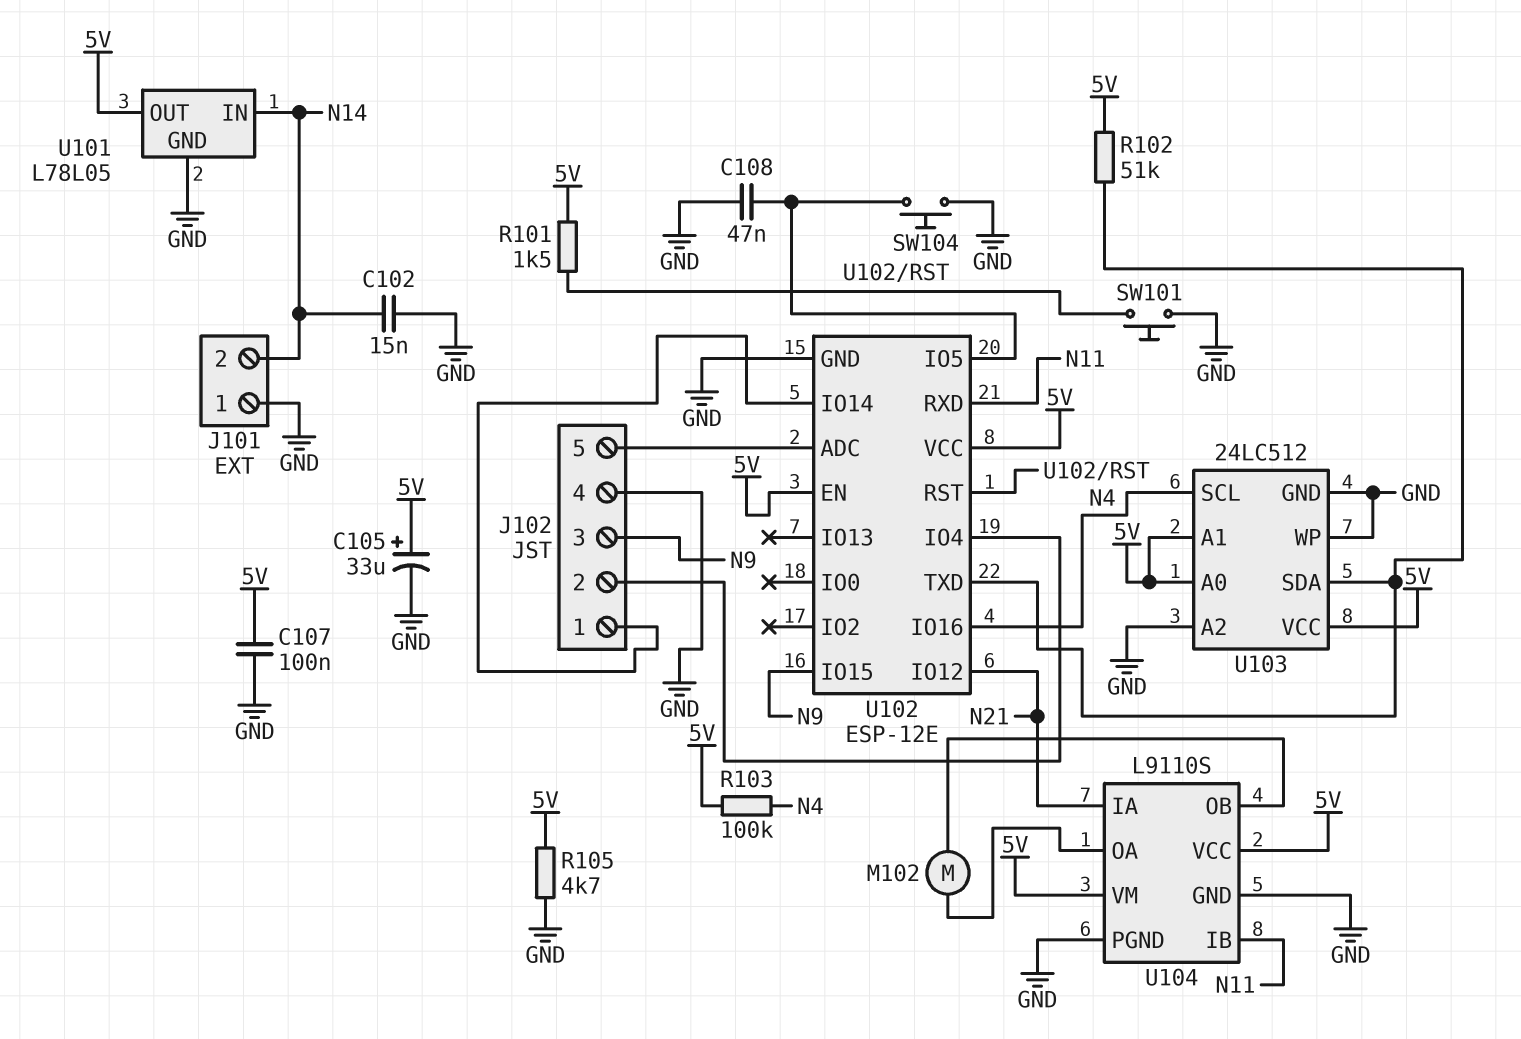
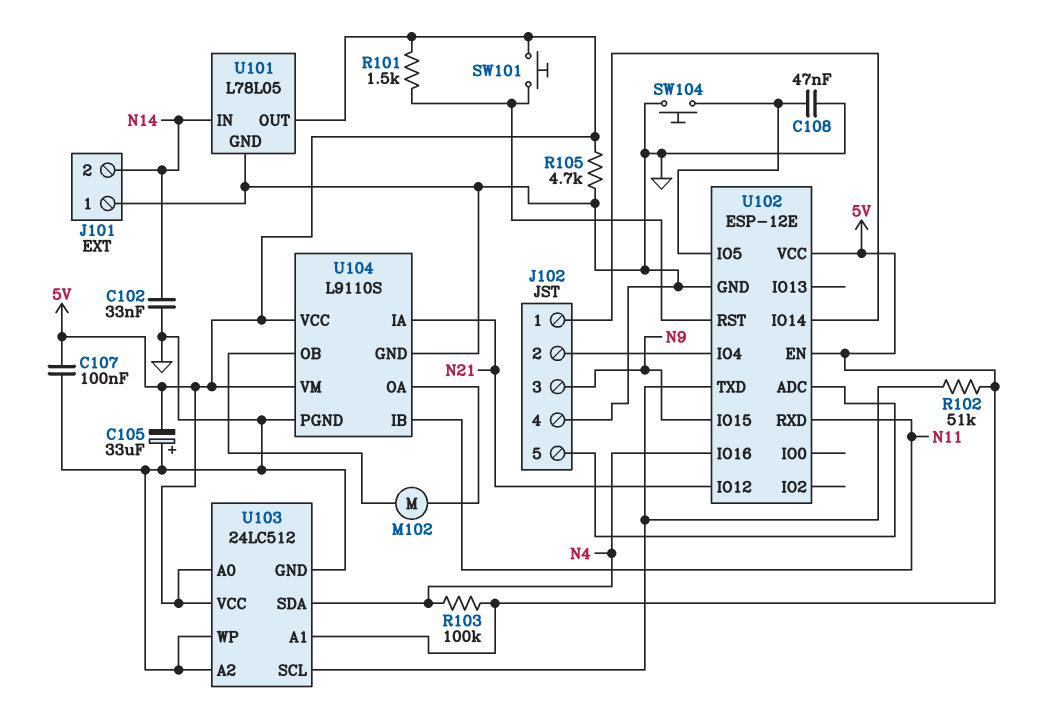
C102: 15nF (GND, N14) -> 33nF (GND, N14)
C105: 33uF (plus 5V, minus GND) -> 33uF (plus GND, minus 5V)
SW101: button (GND, U102/RST) -> button (5V, U102/RST)
U103 pin SCL: N4 -> U102/TXD
U103 pin SDA: U102/TXD -> N4

